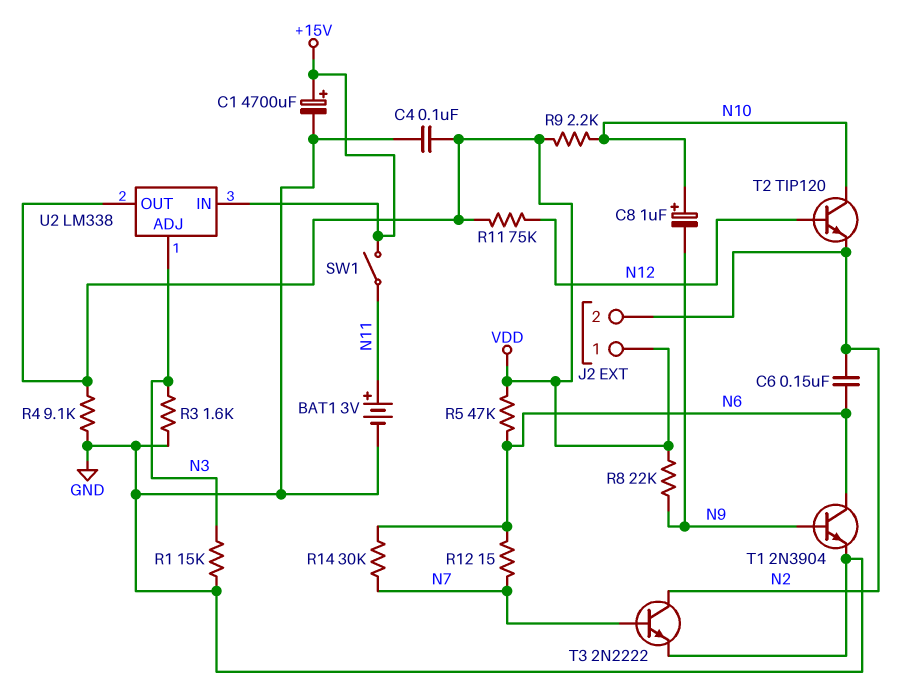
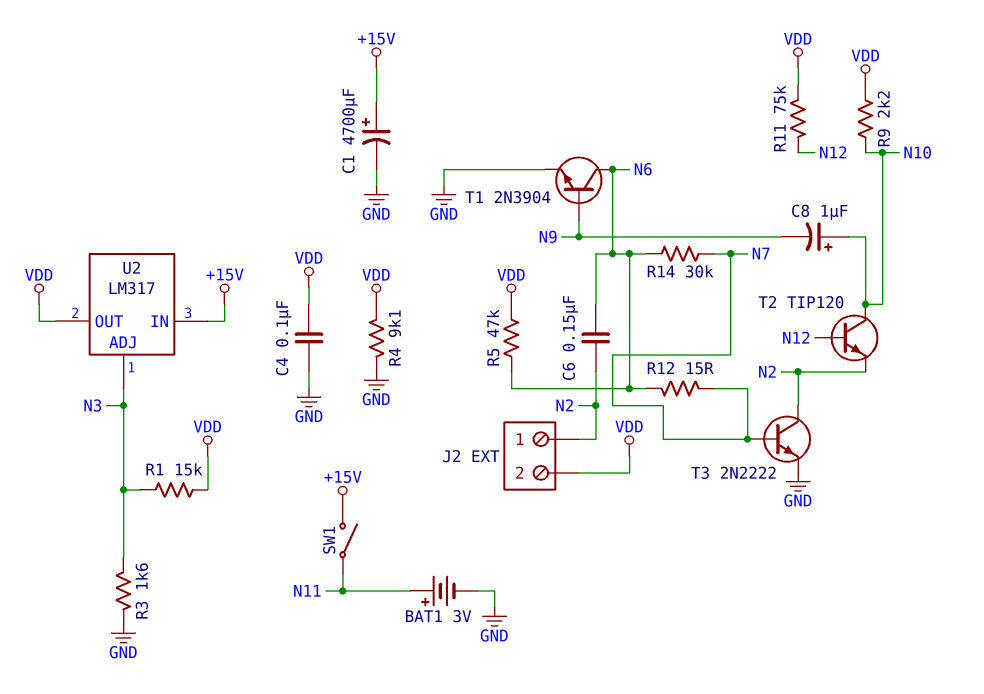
J2 pin 1: VDD -> N2
J2 pin 2: N2 -> VDD
R1: 15k (GND, N3) -> 15k (N3, VDD)
R8: 22k (N9, VDD) -> none
U2: LM338 -> LM317

